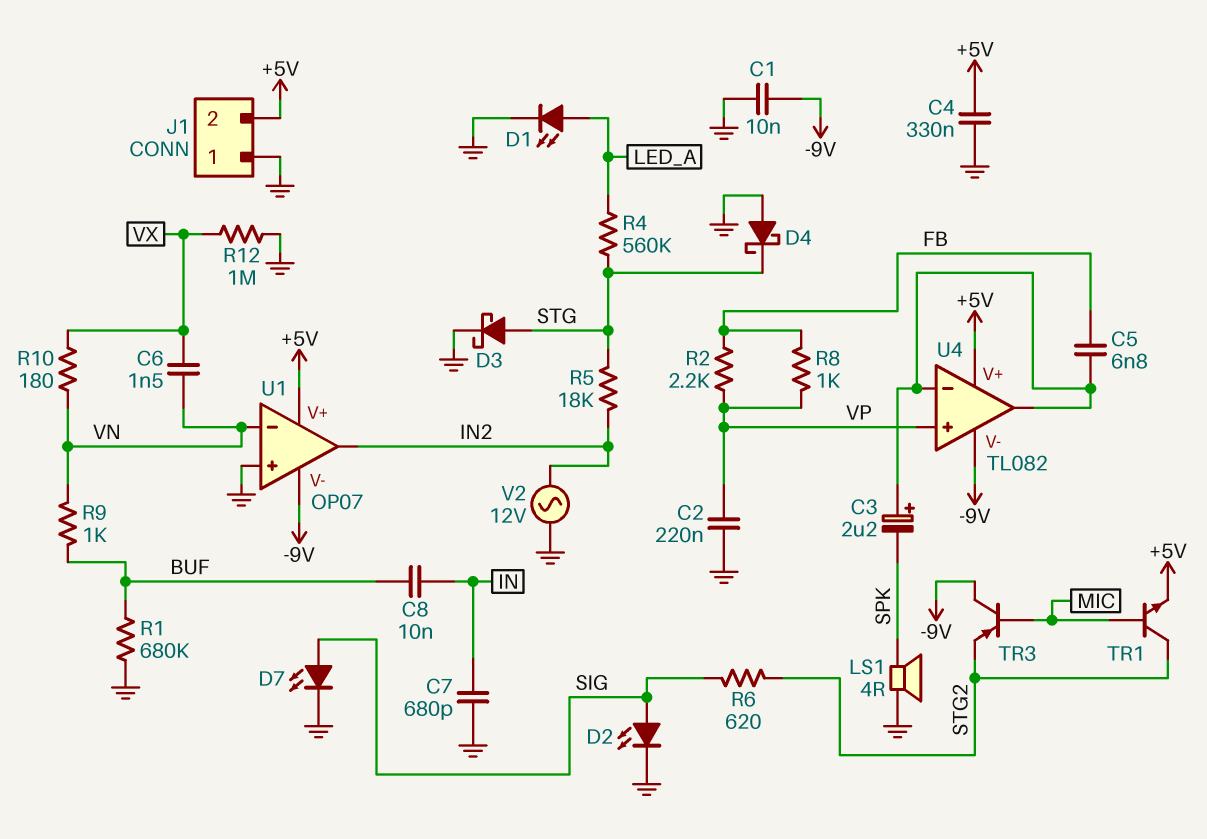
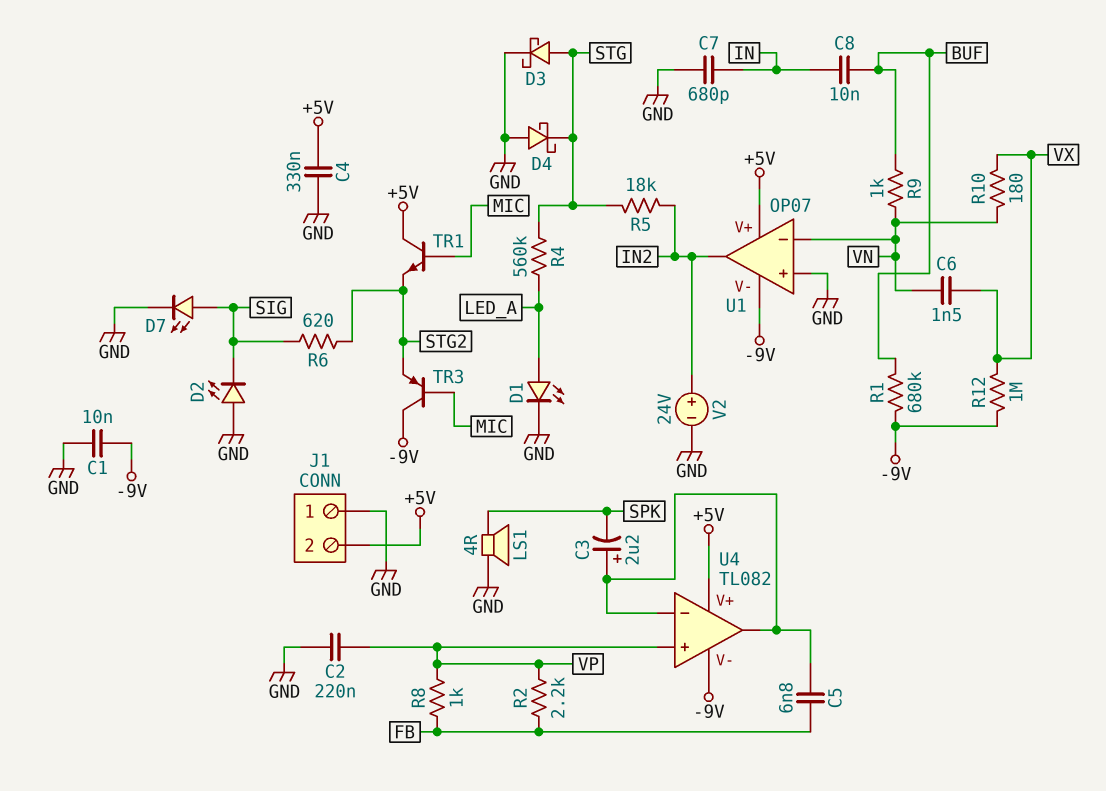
D2: LED (A SIG, K GND) -> LED (A GND, K SIG)
R1: 680k (BUF, GND) -> 680k (-9V, BUF)
R12: 1M (GND, VX) -> 1M (-9V, VX)
TR1: NPN (B MIC, C STG2, E +5V) -> NPN (B MIC, C +5V, E STG2)
V2: AC 12V (GND, IN2) -> 24V (plus IN2, minus GND)

